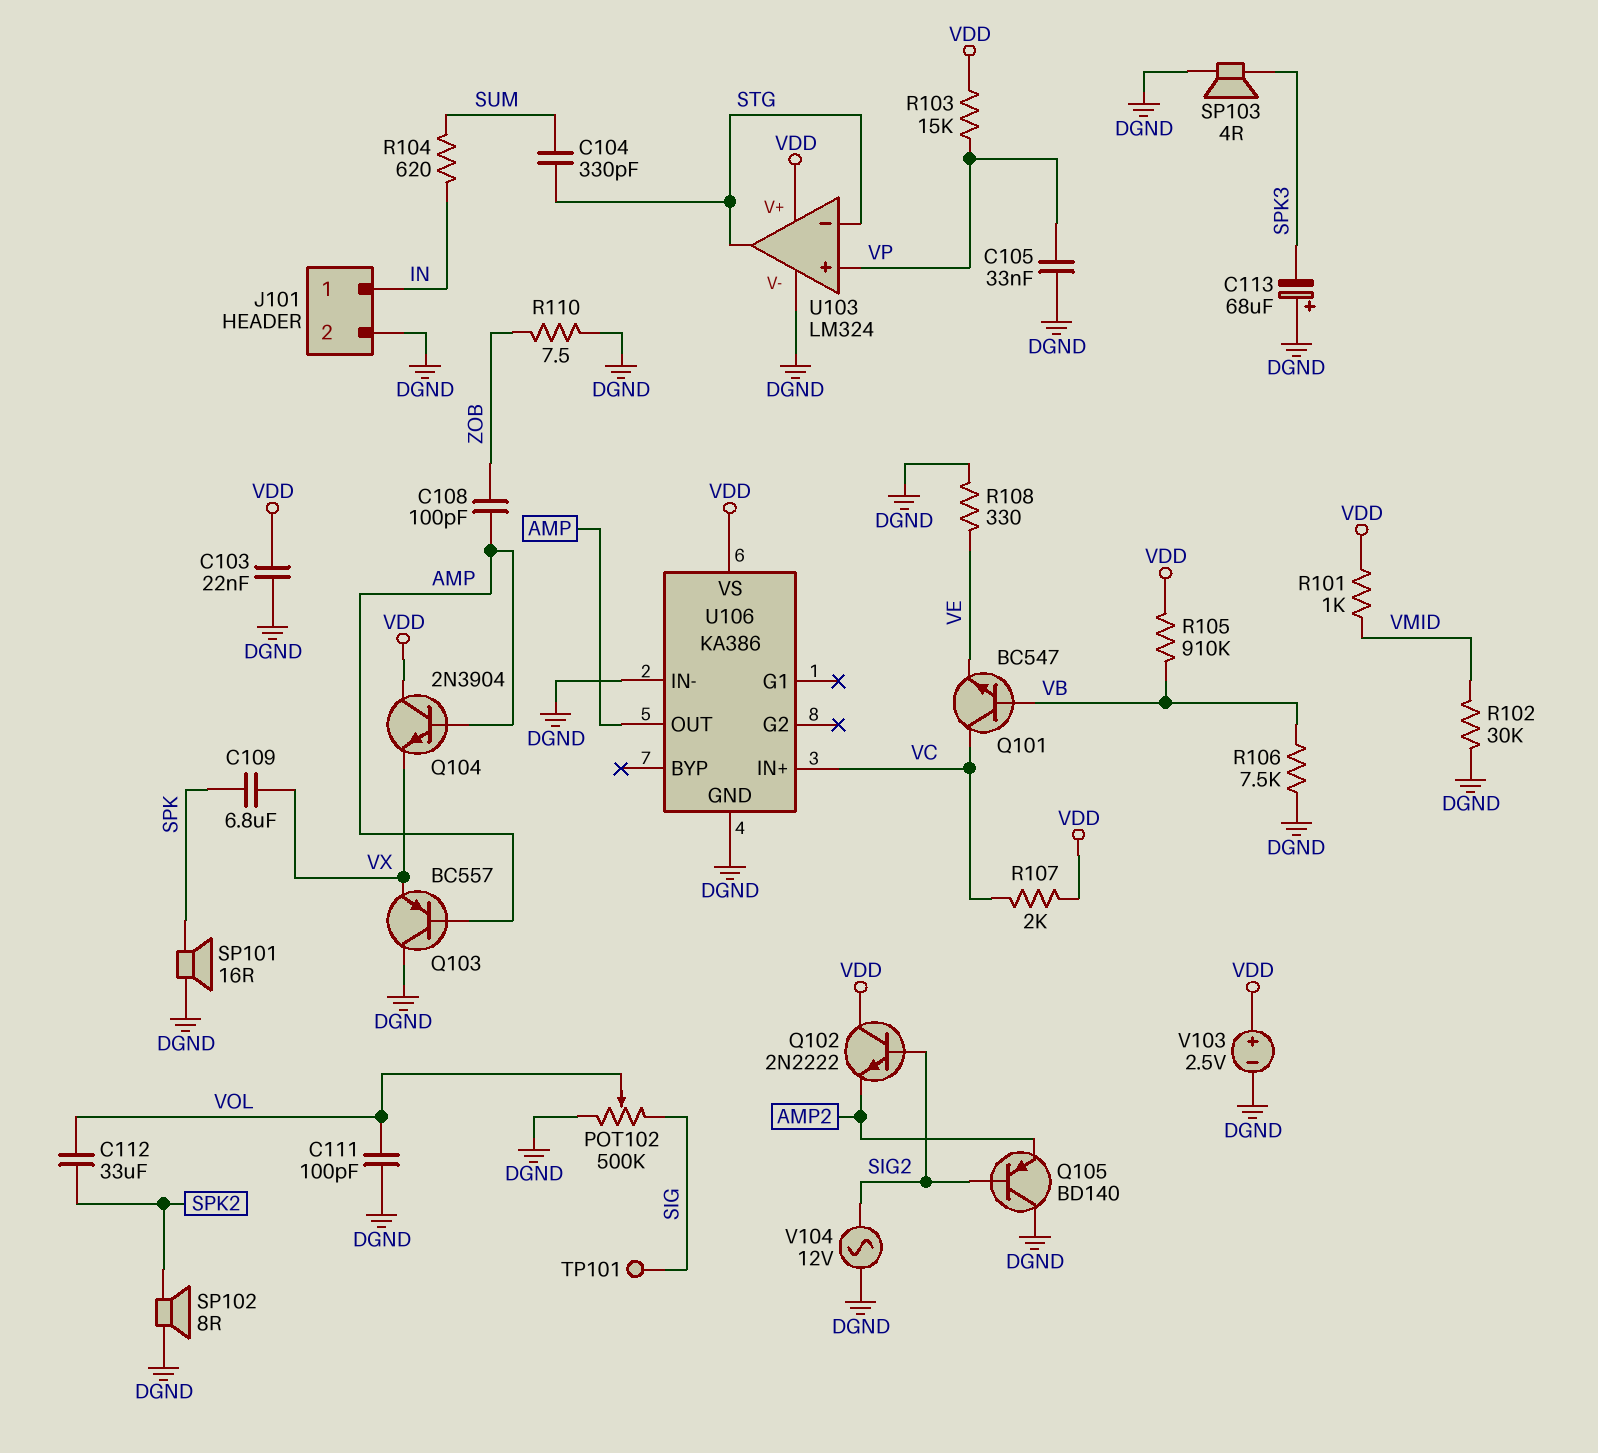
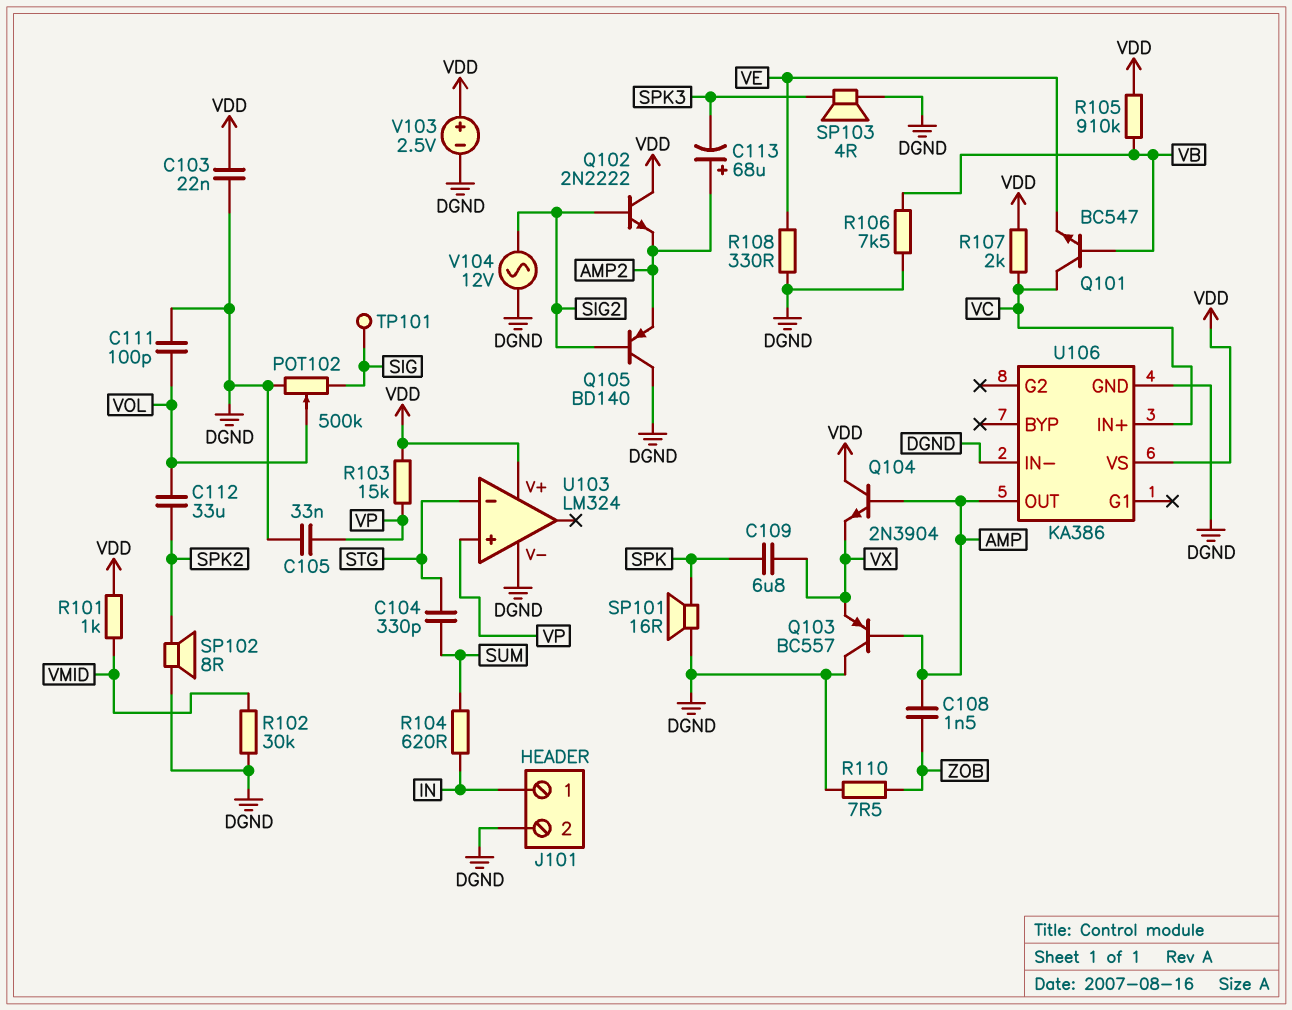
C108: 100pF (AMP, ZOB) -> 1.5nF (AMP, ZOB)
C113: 68uF (plus DGND, minus SPK3) -> 68uF (plus AMP2, minus SPK3)
U103 pin out: STG -> none

